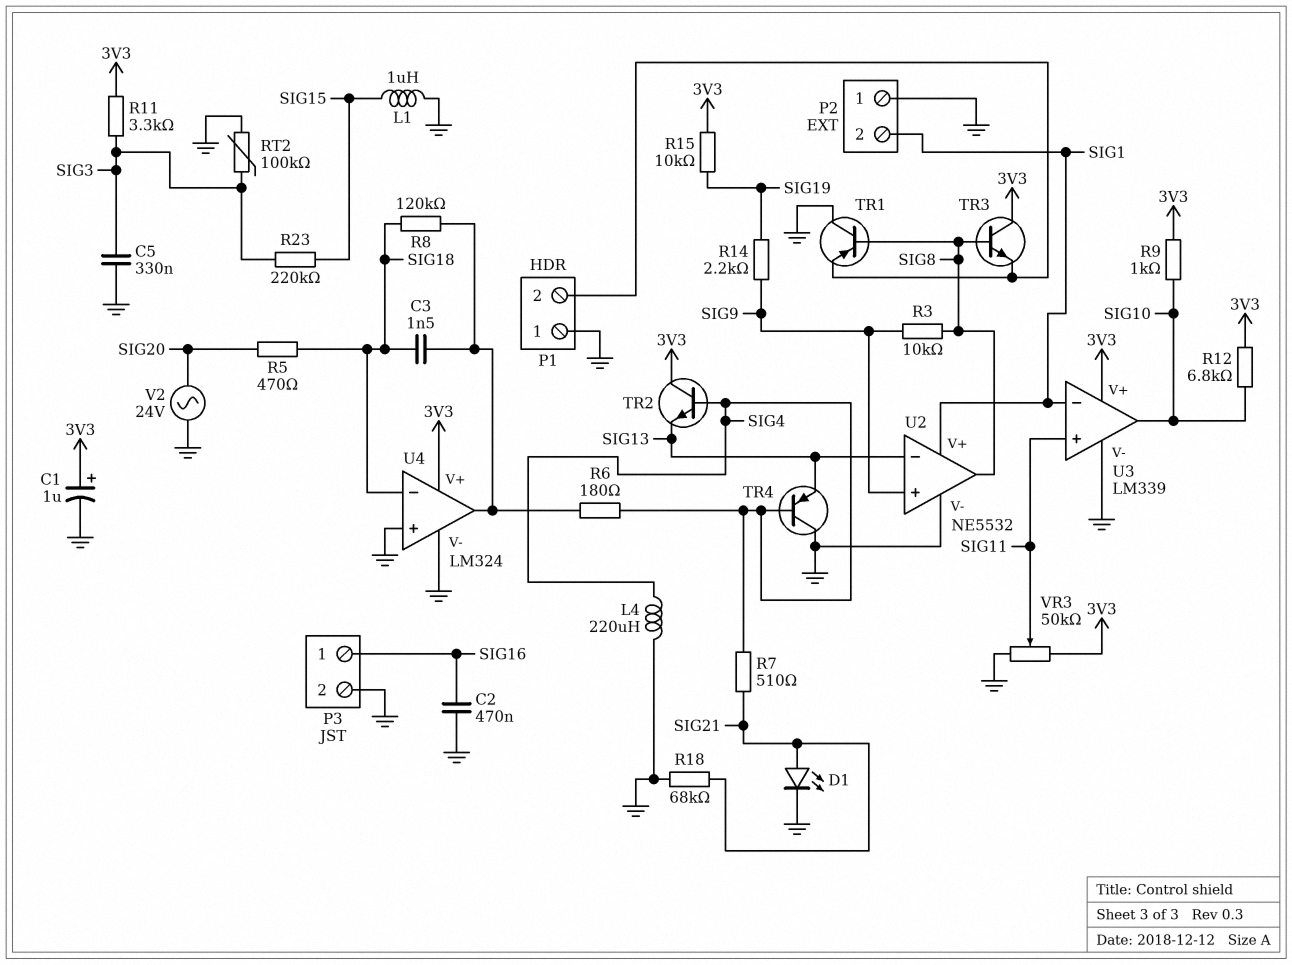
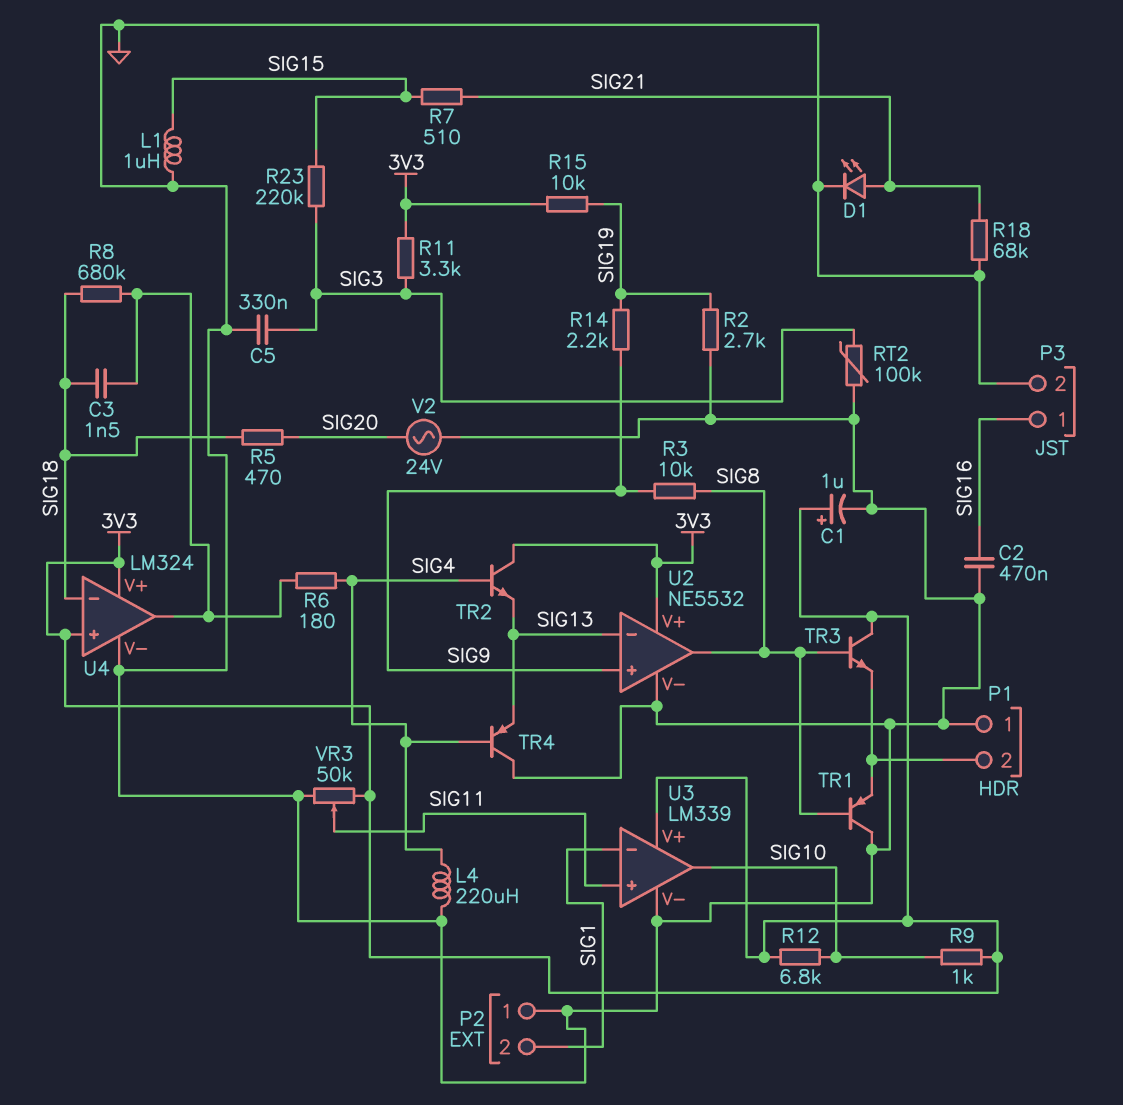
R2: none -> 2.7k (GND, SIG19)
R7: 510 (SIG4, SIG21) -> 510 (SIG15, SIG21)
R8: 120k (SIG18, U4/out) -> 680k (SIG18, U4/out)
U2 pin V+: SIG1 -> 3V3
U4 pin in+: GND -> 3V3

